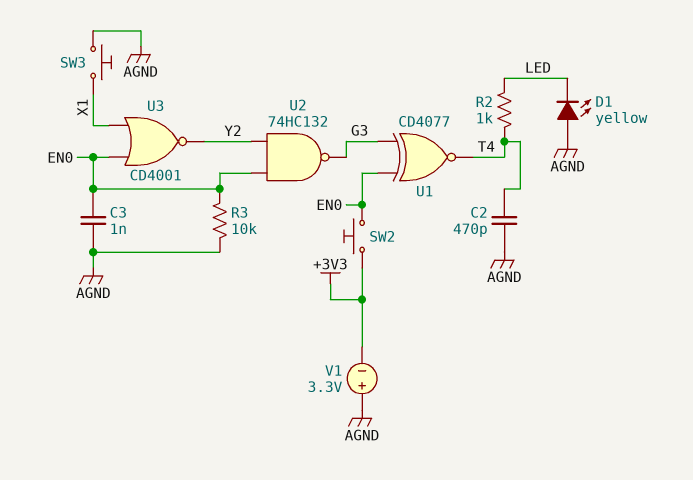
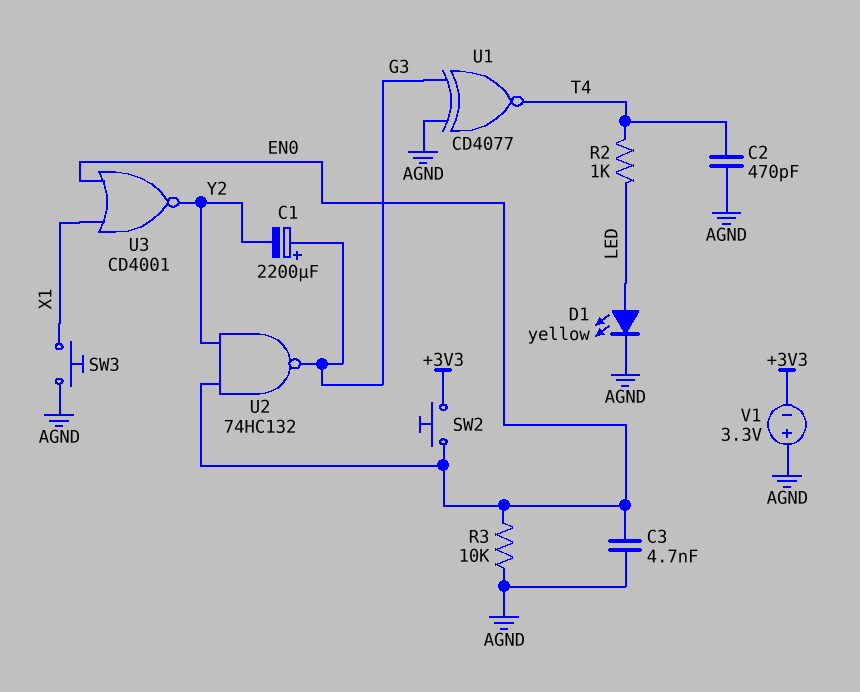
C1: none -> 2200uF (plus G3, minus Y2)
C3: 1nF (AGND, EN0) -> 4.7nF (AGND, EN0)
D1: LED yellow (A AGND, K LED) -> LED yellow (A LED, K AGND)
U1: XNOR CD4077 (in EN0, in G3, out T4) -> XNOR CD4077 (in AGND, in G3, out T4)

